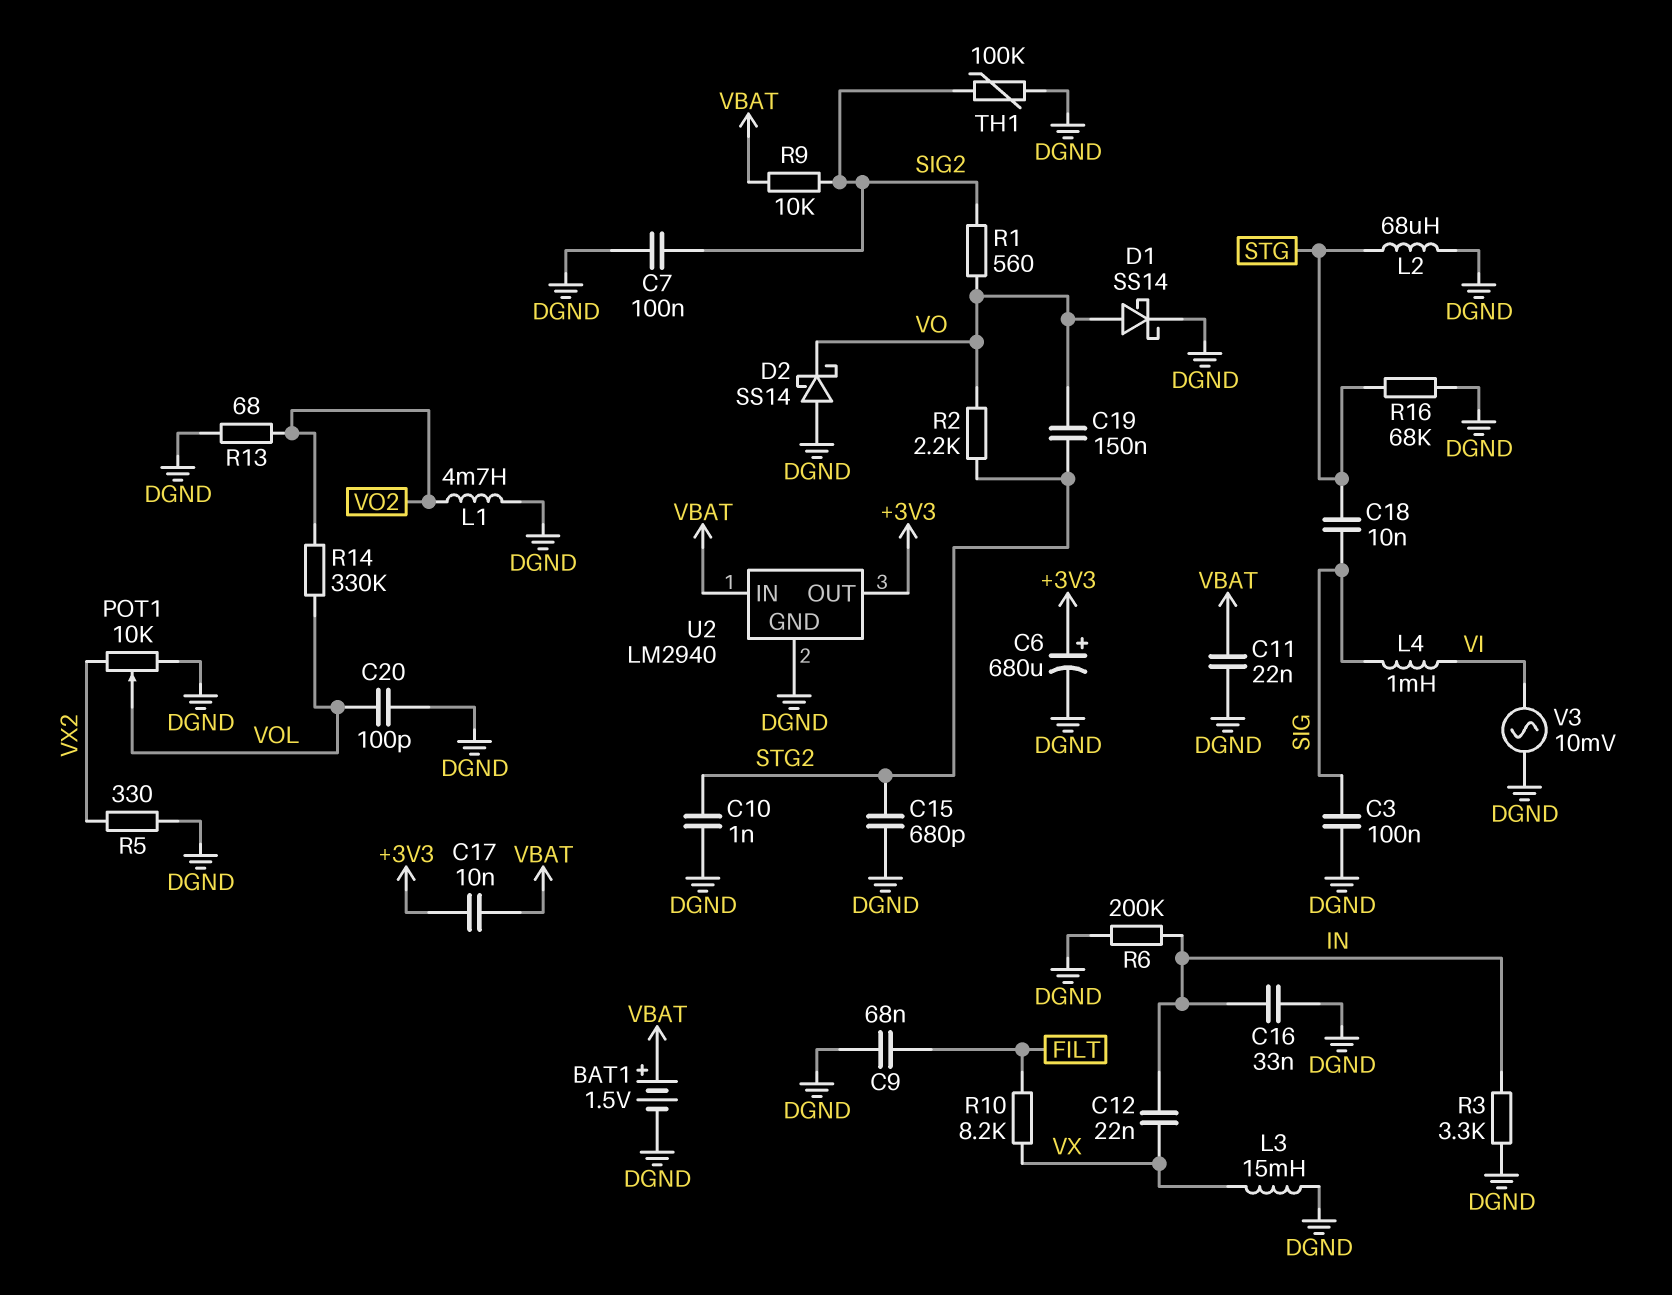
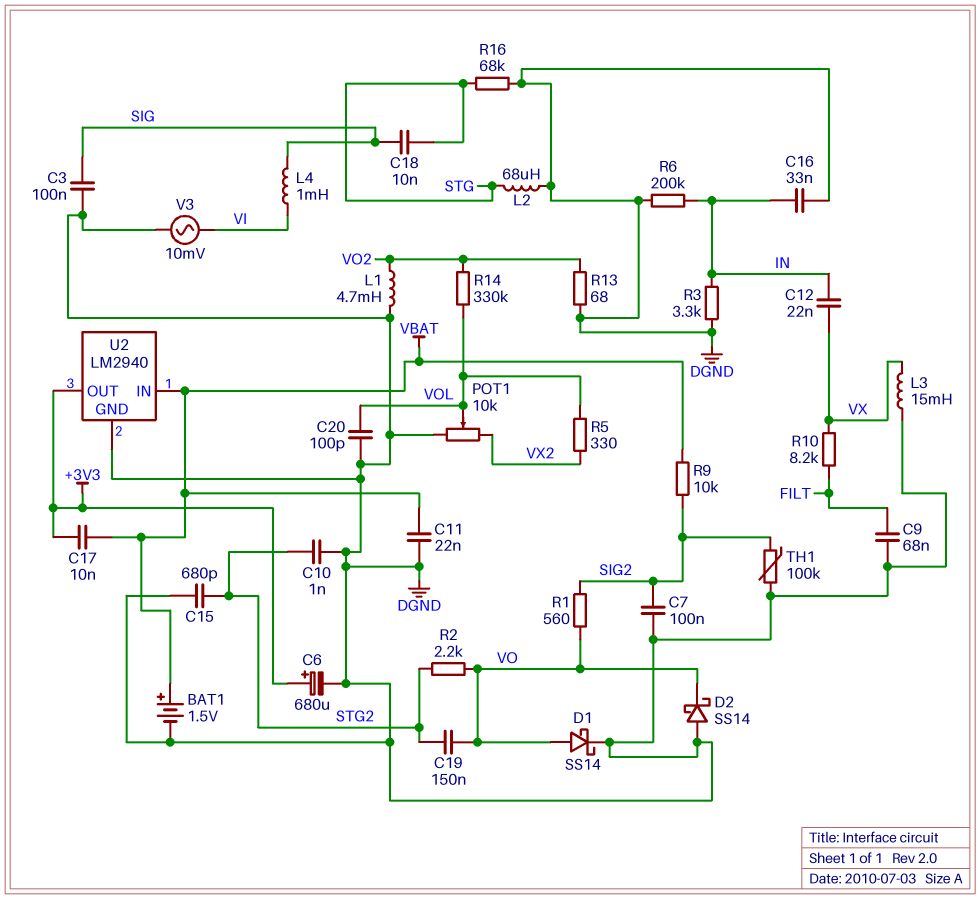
R5: 330 (DGND, VX2) -> 330 (VOL, VX2)

